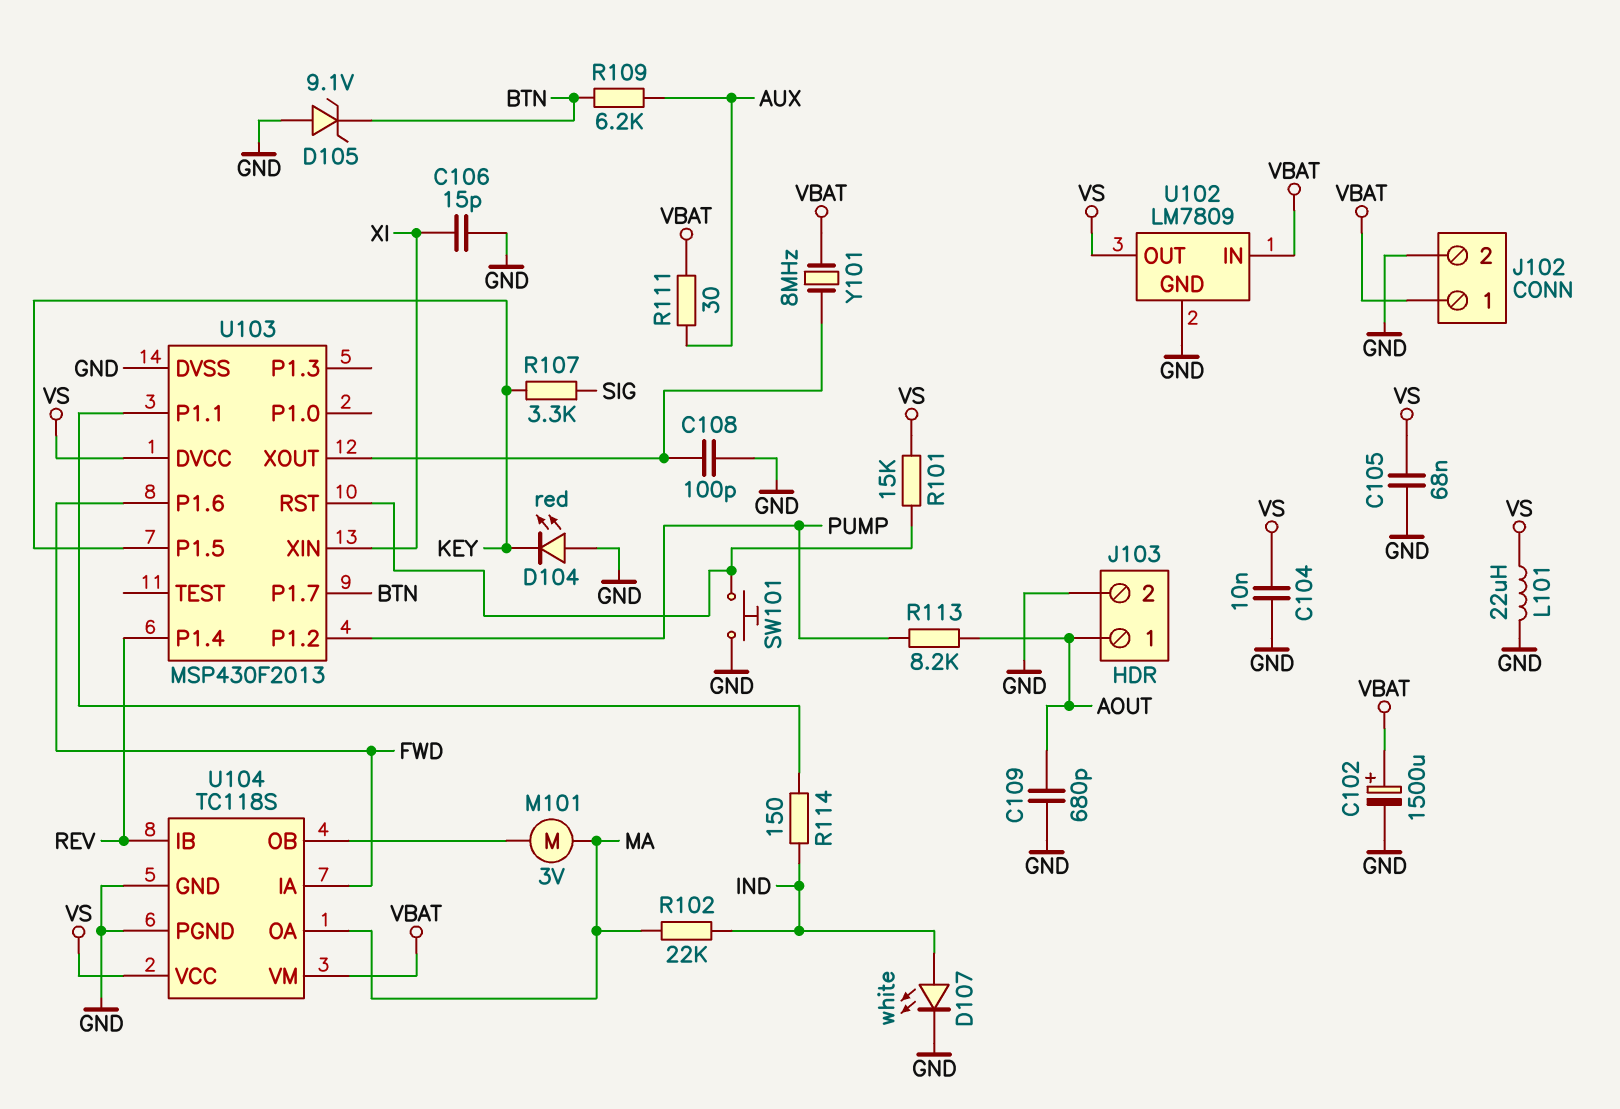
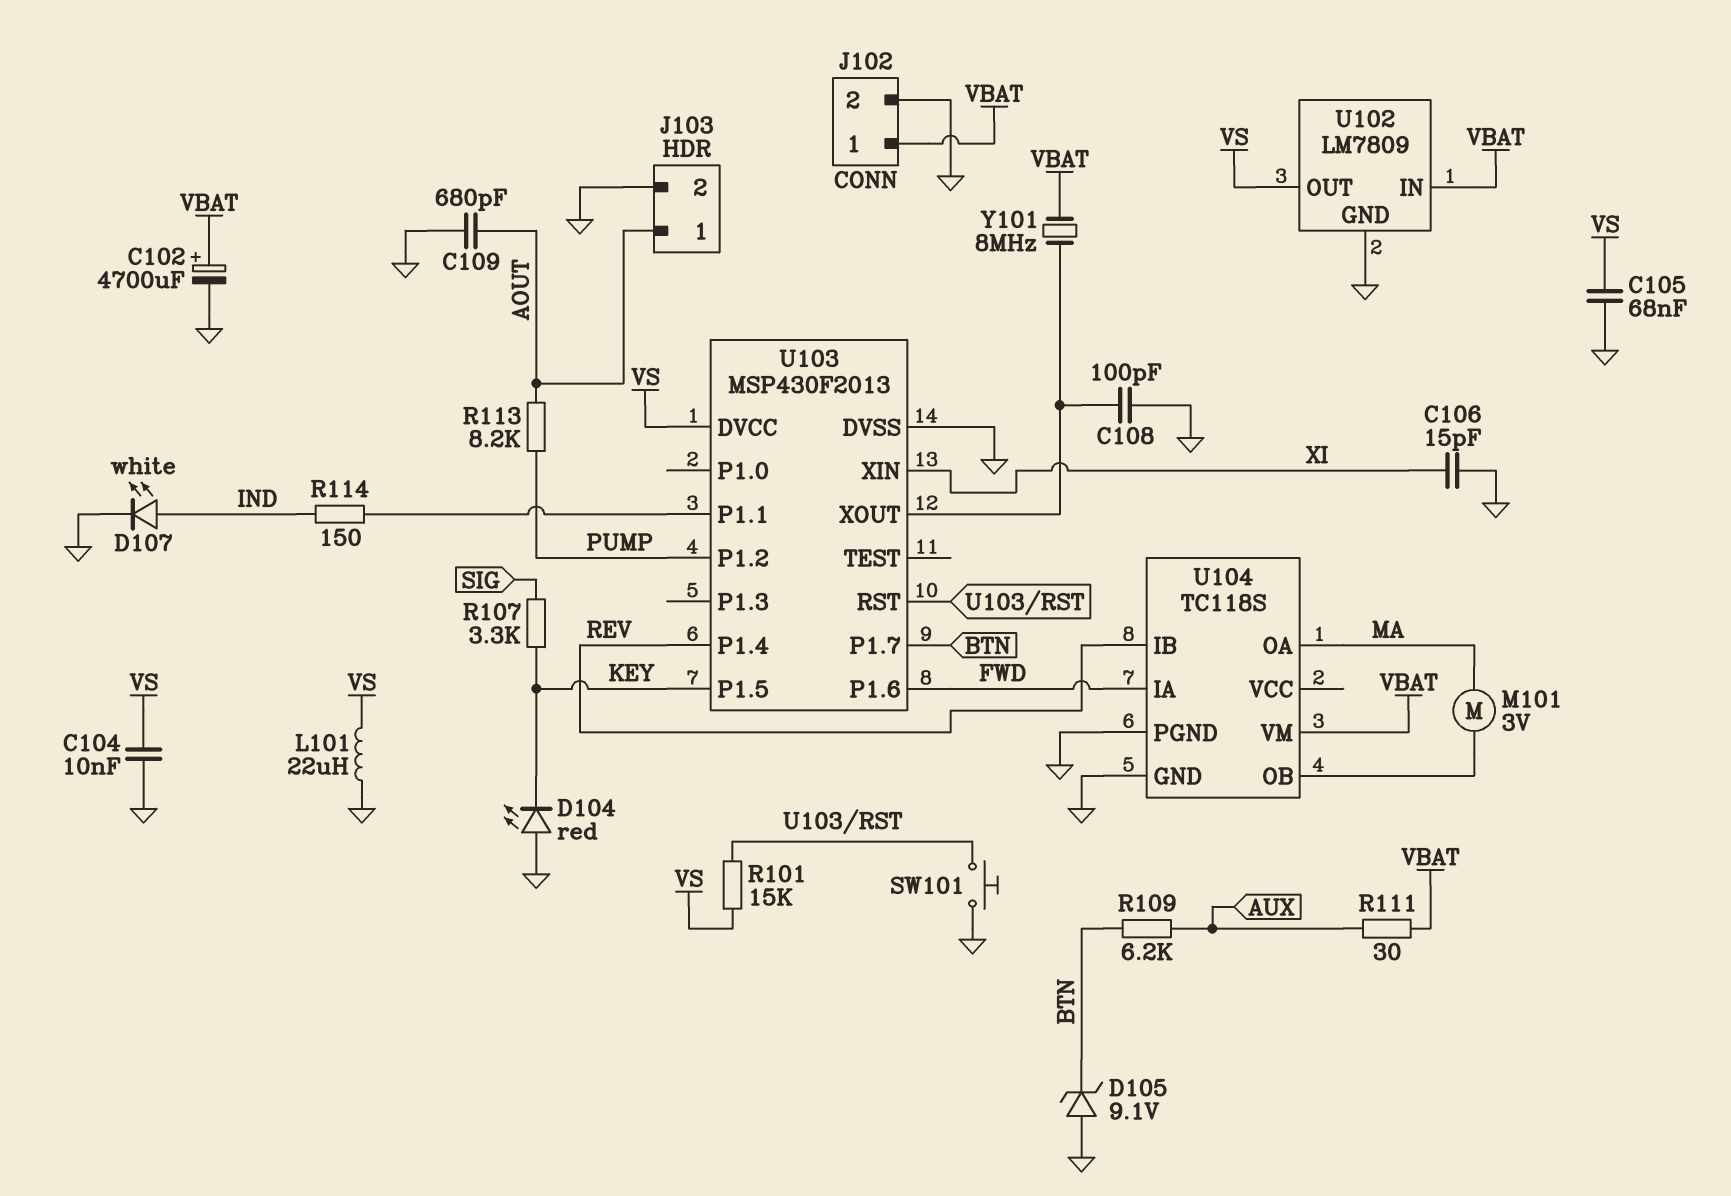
C102: 1500uF (plus VBAT, minus GND) -> 4700uF (plus VBAT, minus GND)
R102: 22k (IND, MA) -> none
U104 pin VCC: VS -> none

